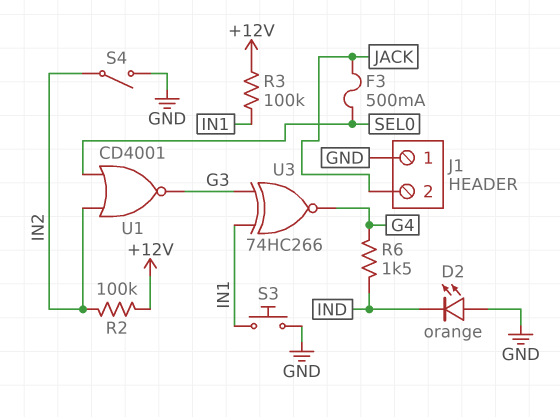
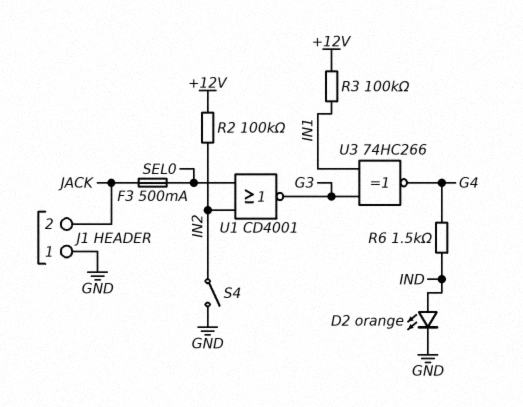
D2: LED orange (A GND, K IND) -> LED orange (A IND, K GND)
S3: button (GND, IN1) -> none

